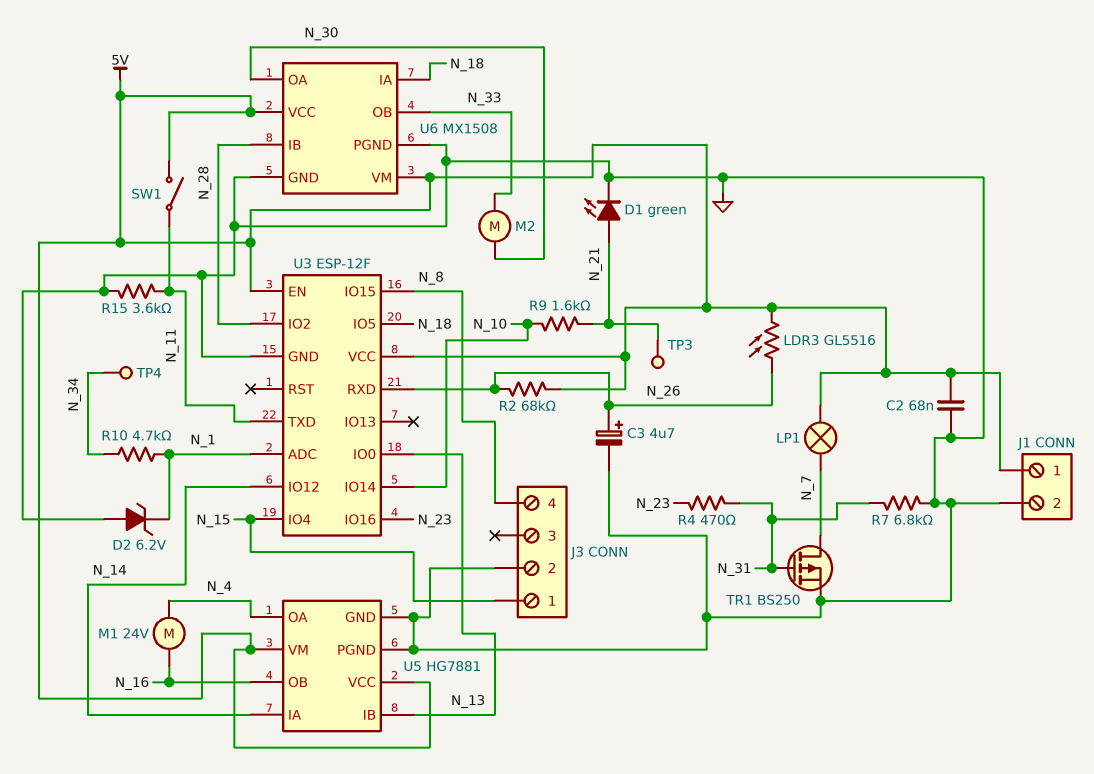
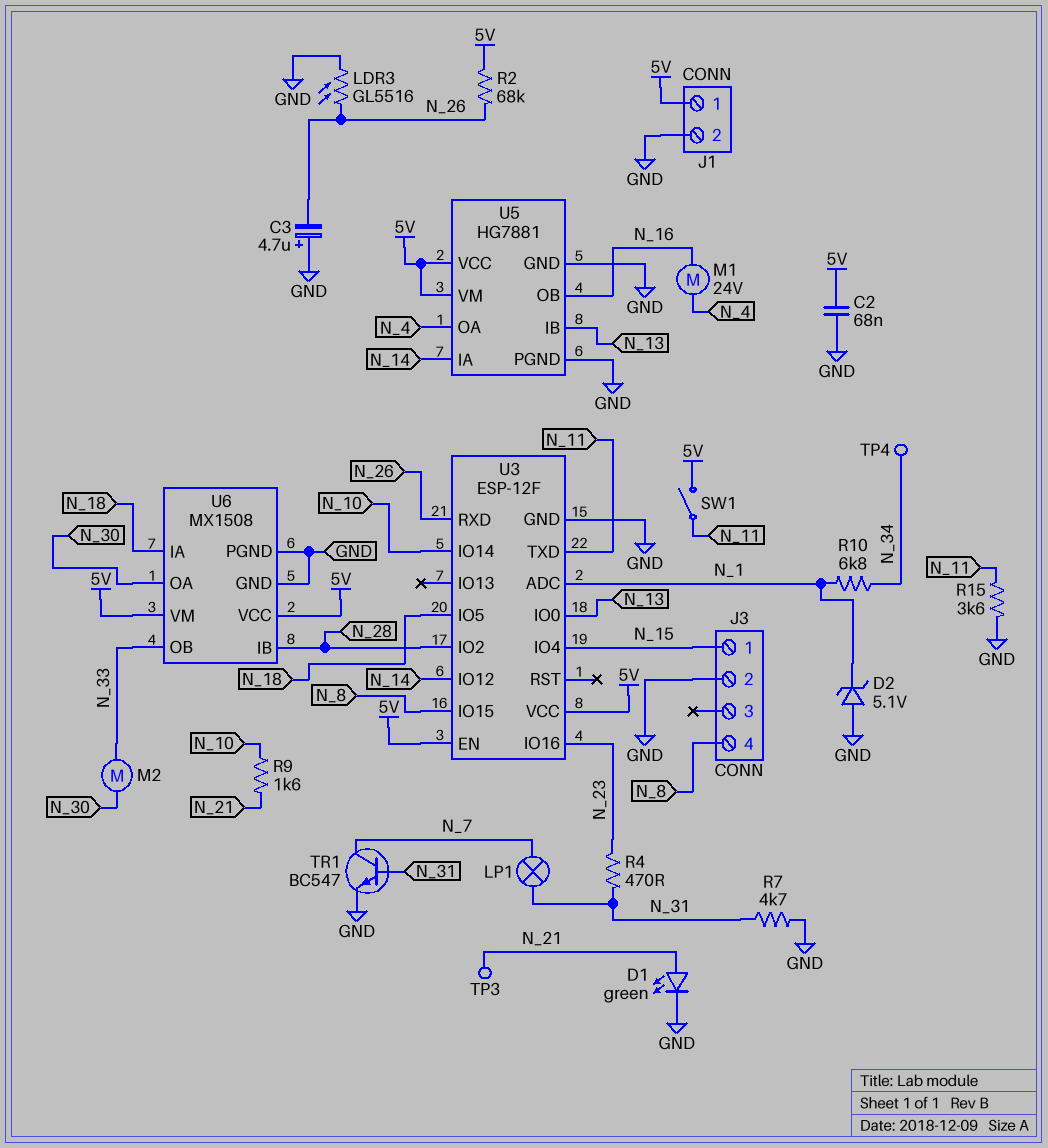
C3: 4.7uF (plus N_26, minus GND) -> 4.7uF (plus GND, minus N_26)
D2: zener 6.2V (A GND, K N_1) -> zener 5.1V (A GND, K N_1)
LDR3: GL5516 (5V, N_26) -> GL5516 (GND, N_26)
LP1: lamp (5V, N_7) -> lamp (N_7, N_31)
R7: 6.8k (GND, N_31) -> 4.7k (GND, N_31)
R10: 4.7k (N_1, N_34) -> 6.8k (N_1, N_34)
TR1: PMOS BS250 (G N_31, D N_7, S GND) -> NPN BC547 (B N_31, C N_7, E GND)

